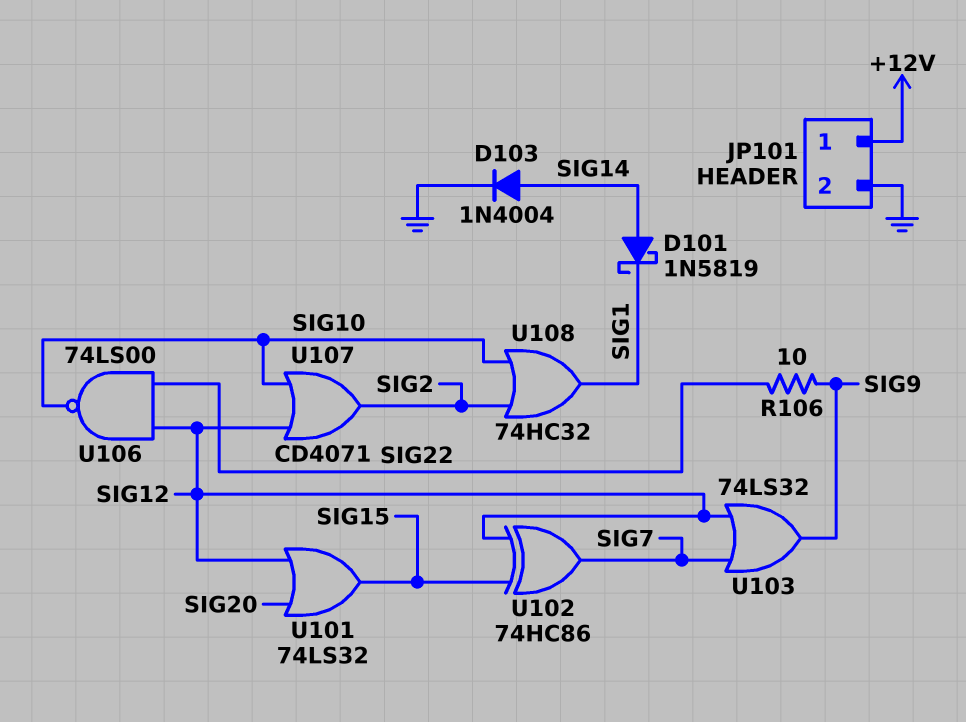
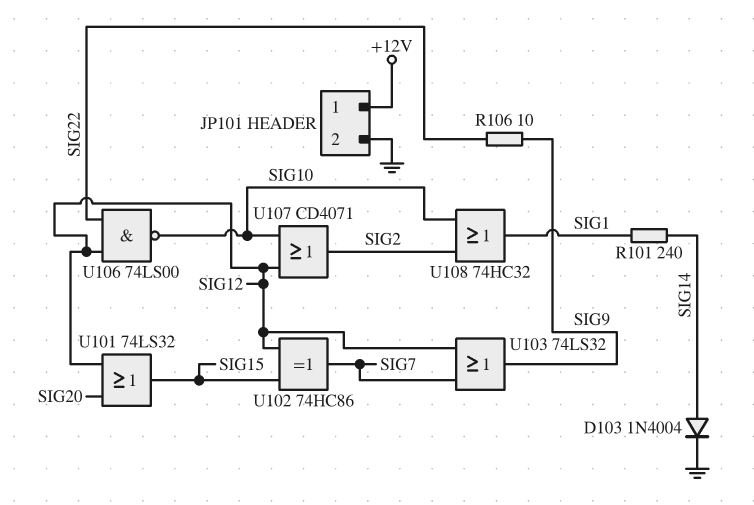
D101: schottky 1N5819 (A SIG14, K SIG1) -> none
R101: none -> 240 (SIG1, SIG14)

